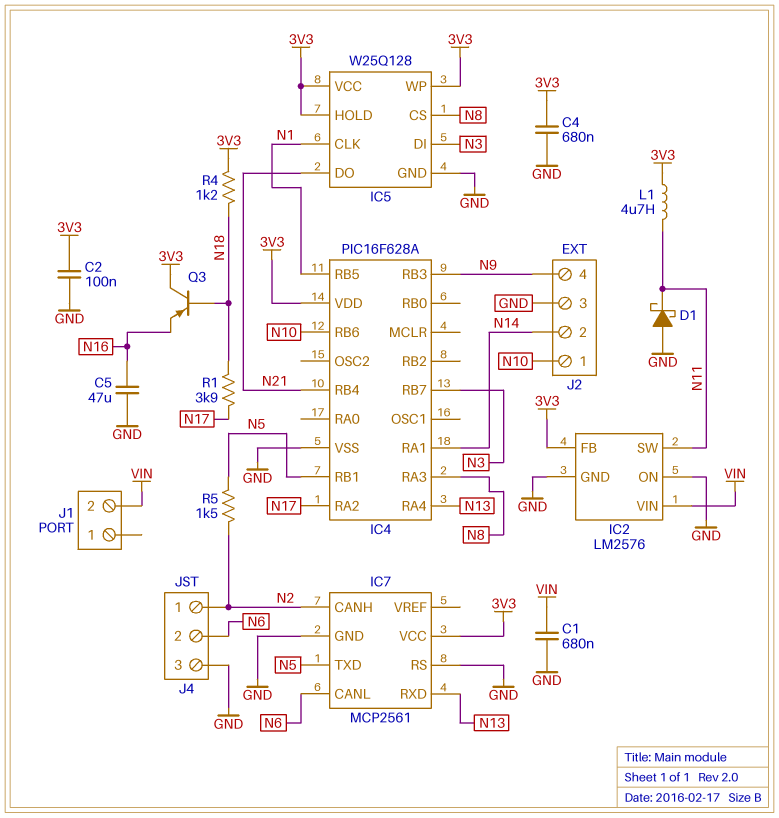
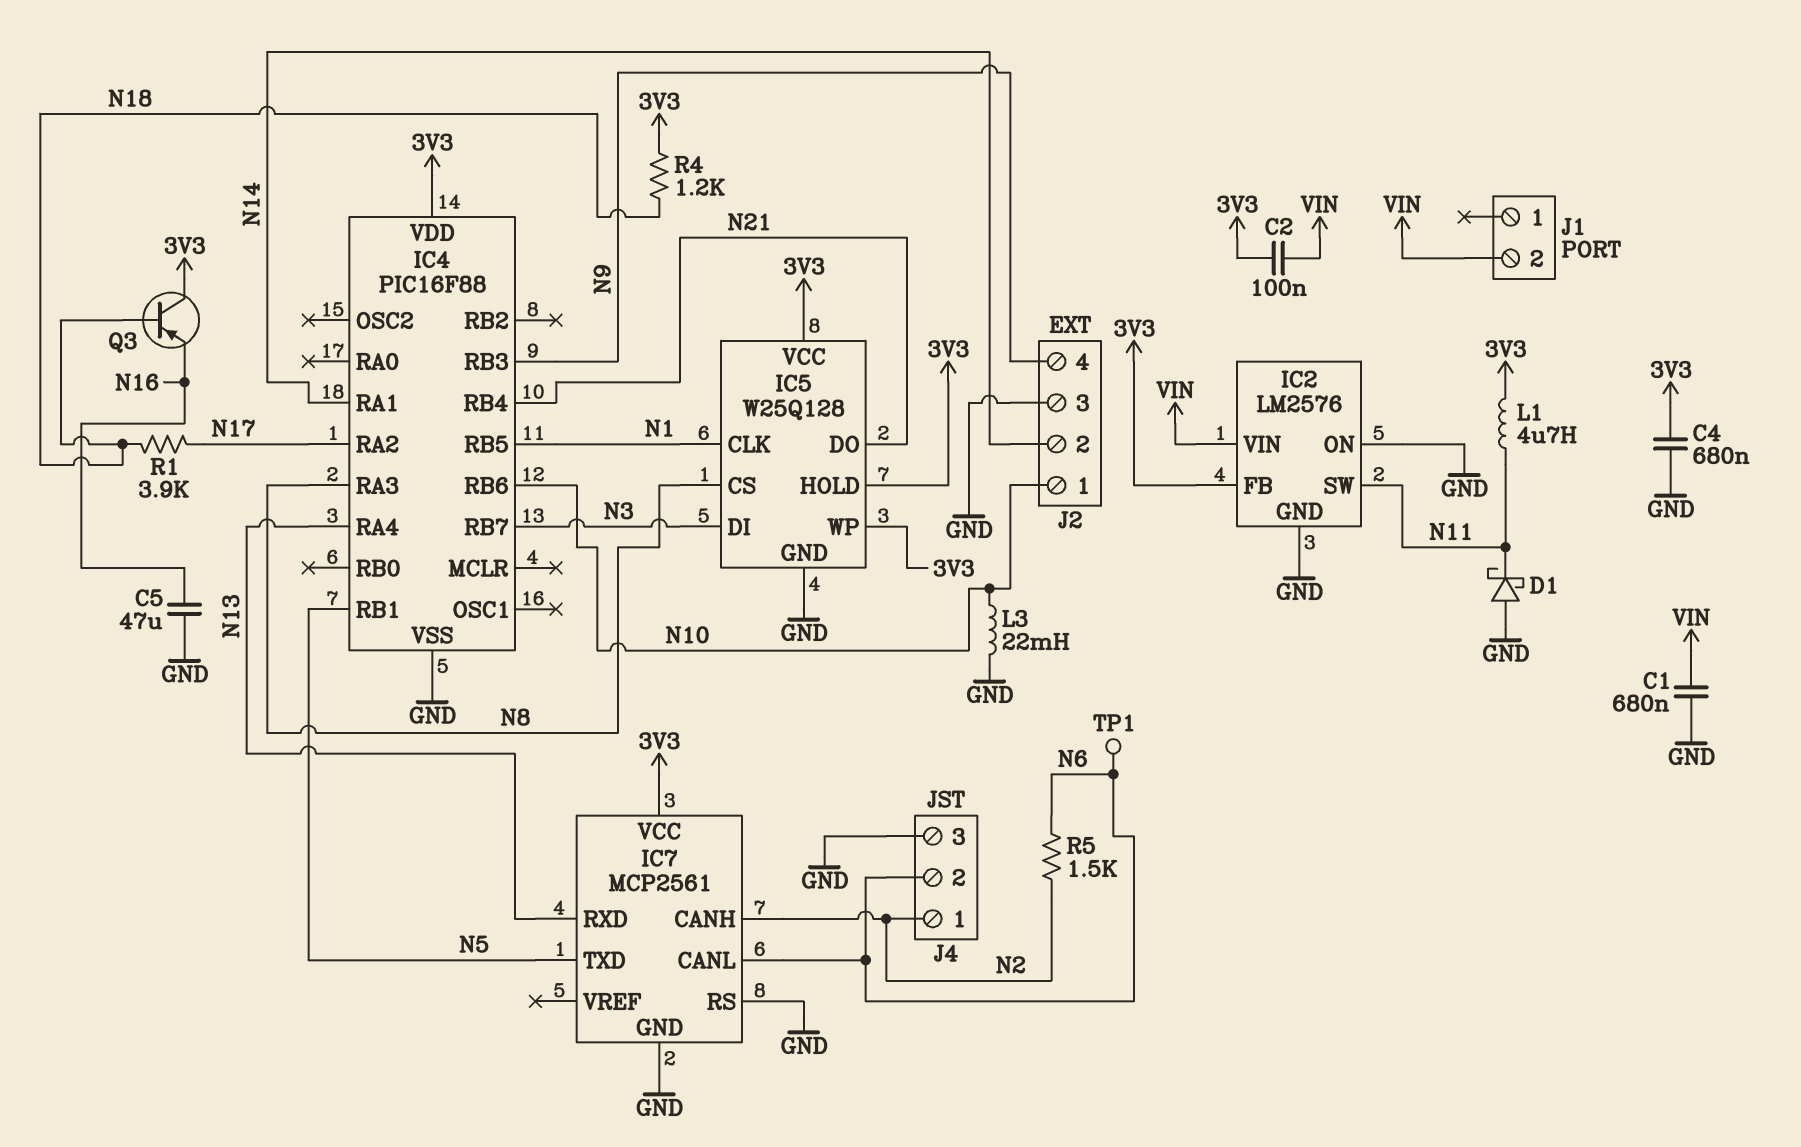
C2: 100nF (3V3, GND) -> 100nF (3V3, VIN)
IC4: PIC16F628A -> PIC16F88
L3: none -> 22mH (GND, N10)
R5: 1.5k (N2, N5) -> 1.5k (N2, N6)
TP1: none -> test point (N6)

